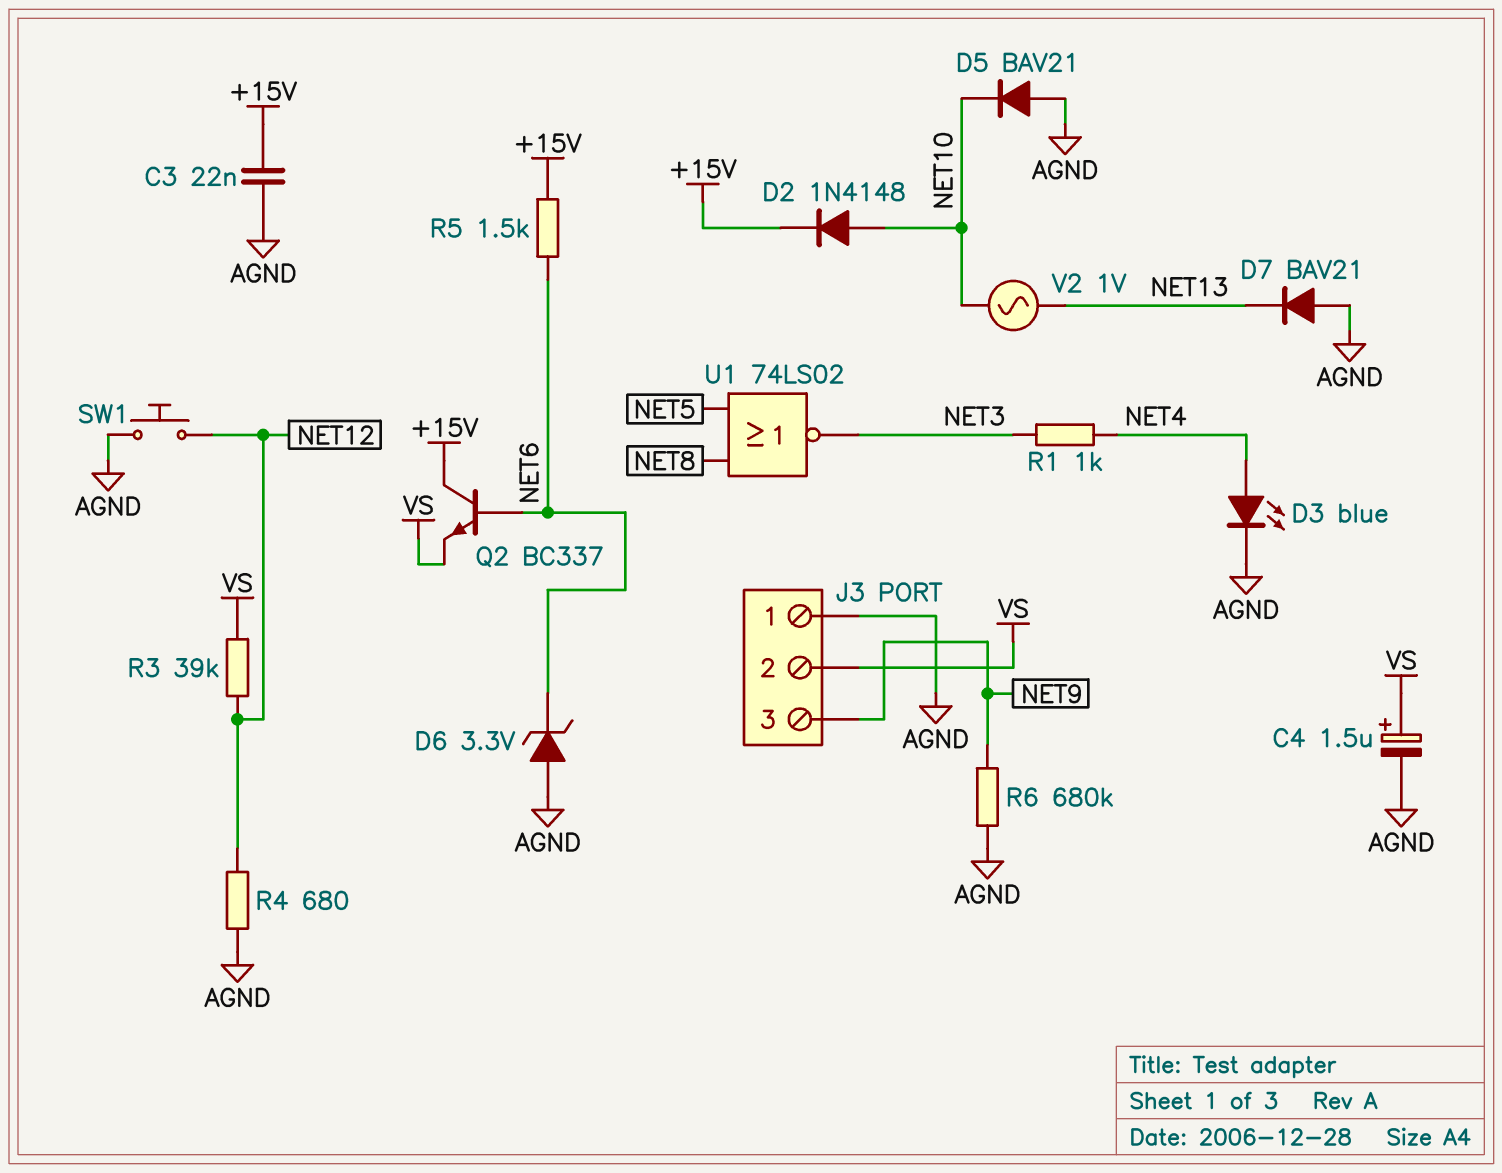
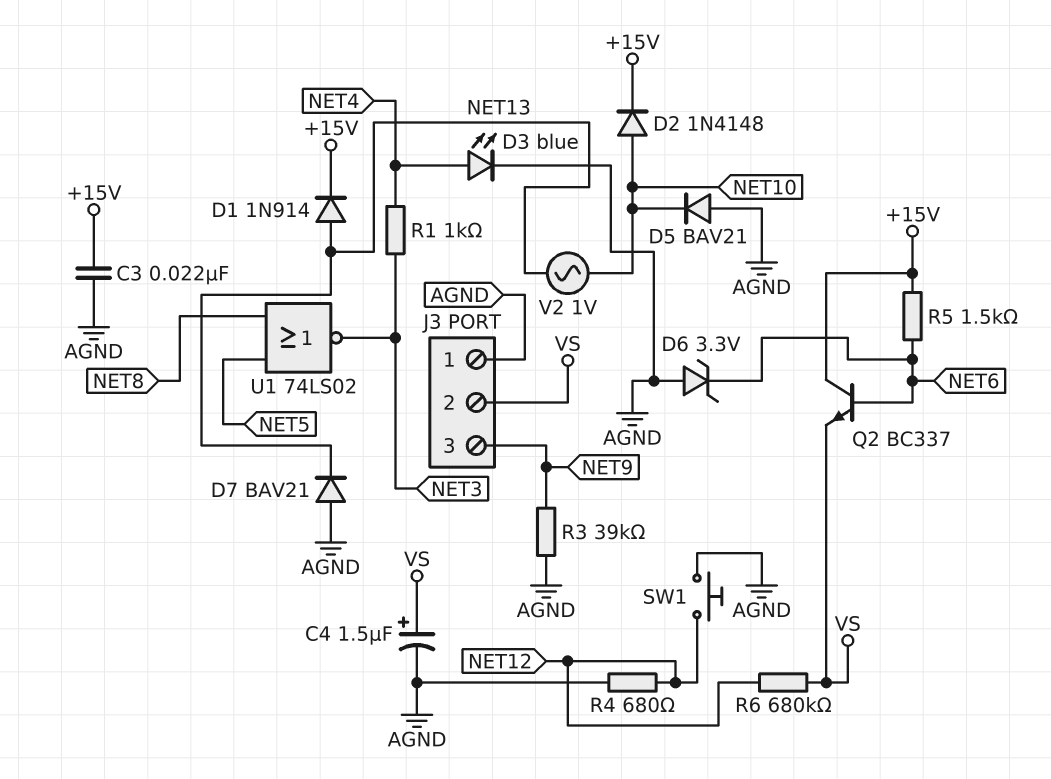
D1: none -> diode 1N914 (A NET13, K +15V)
R3: 39k (NET12, VS) -> 39k (AGND, NET9)
R6: 680k (AGND, NET9) -> 680k (NET12, VS)

